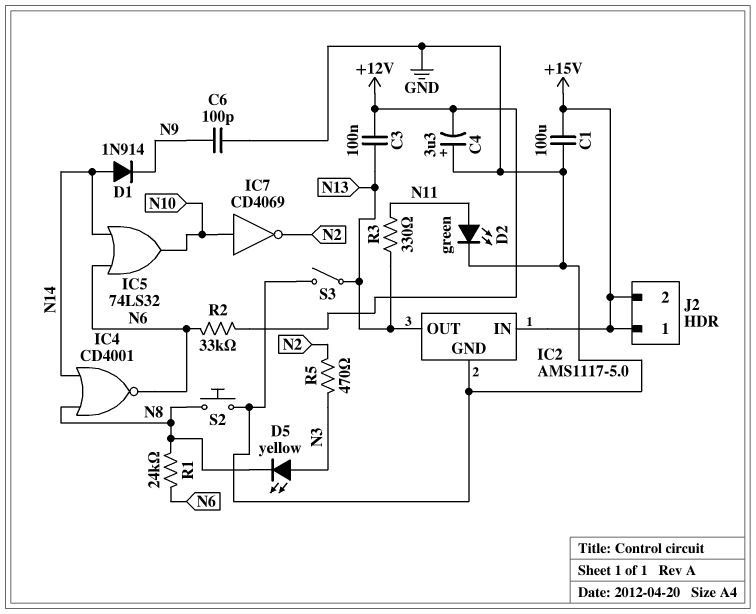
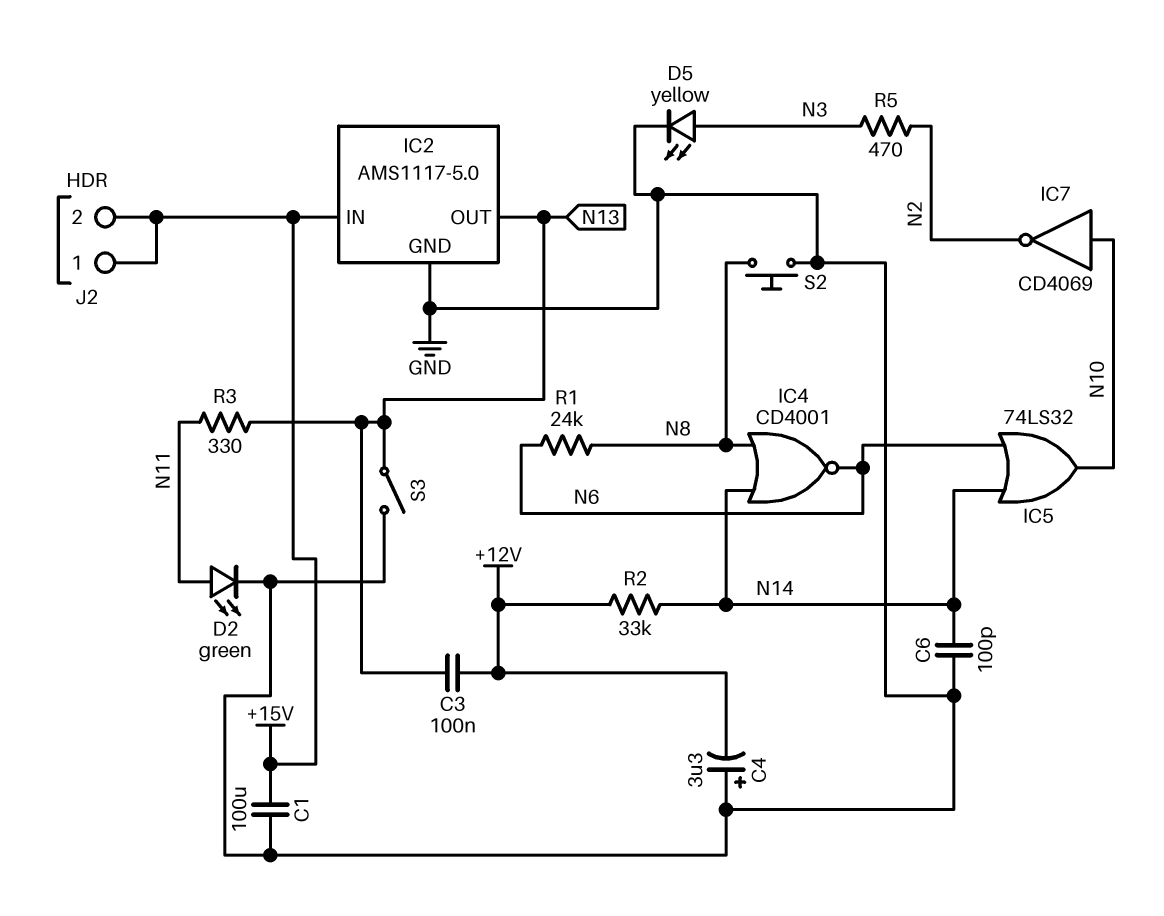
C6: 100pF (GND, N9) -> 100pF (GND, N14)
D1: diode 1N914 (A N14, K N9) -> none
D5: LED yellow (A N3, K N8) -> LED yellow (A N3, K GND)
R2: 33k (+12V, N6) -> 33k (+12V, N14)

